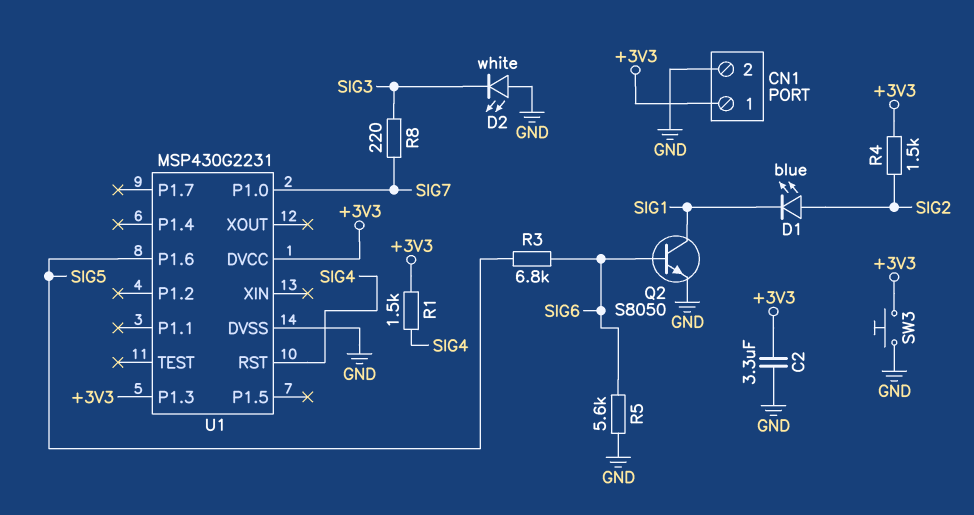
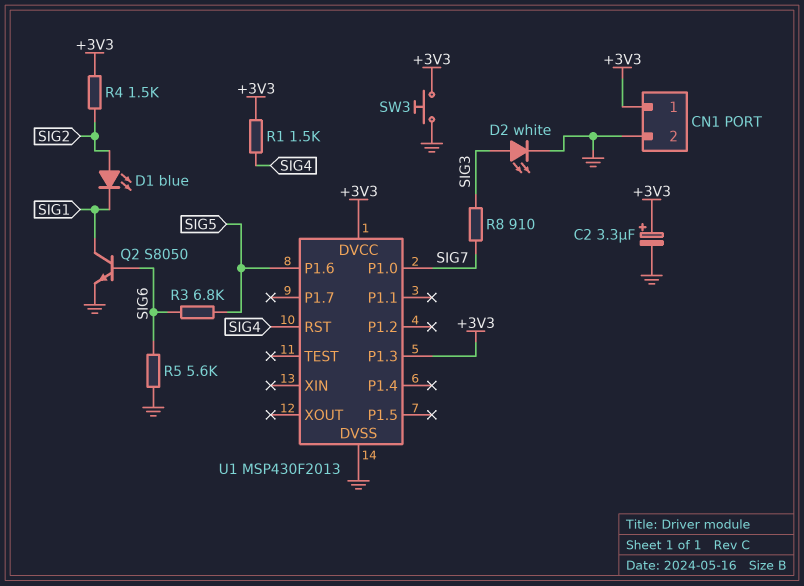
C2: 3.3uF (+3V3, GND) -> 3.3uF (plus +3V3, minus GND)
D2: LED white (A GND, K SIG3) -> LED white (A SIG3, K GND)
R8: 220 (SIG3, SIG7) -> 910 (SIG3, SIG7)
U1: MSP430G2231 -> MSP430F2013

